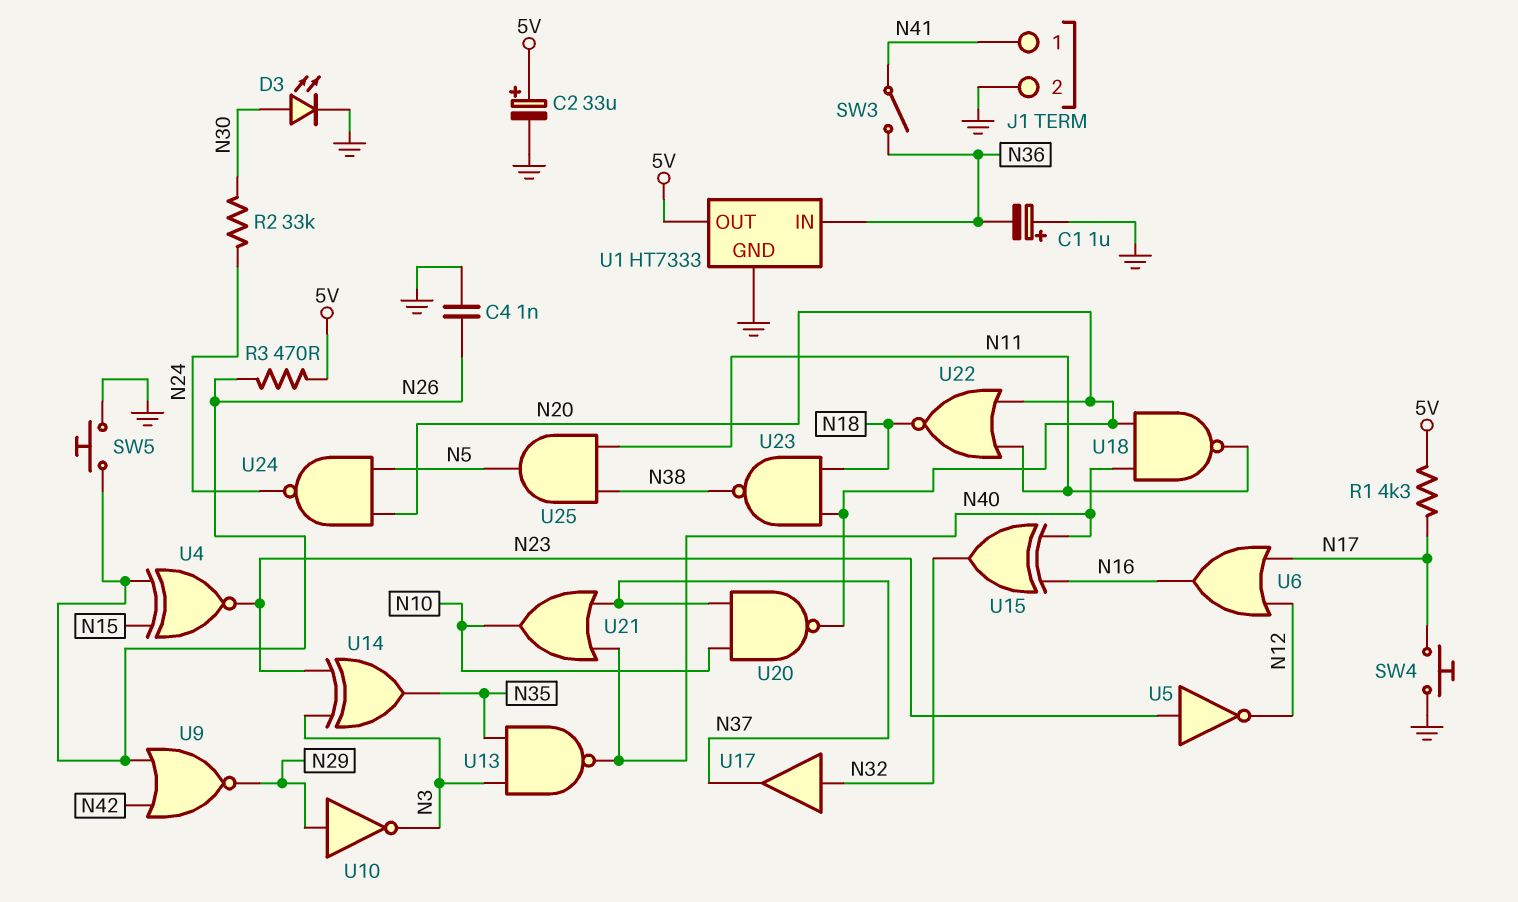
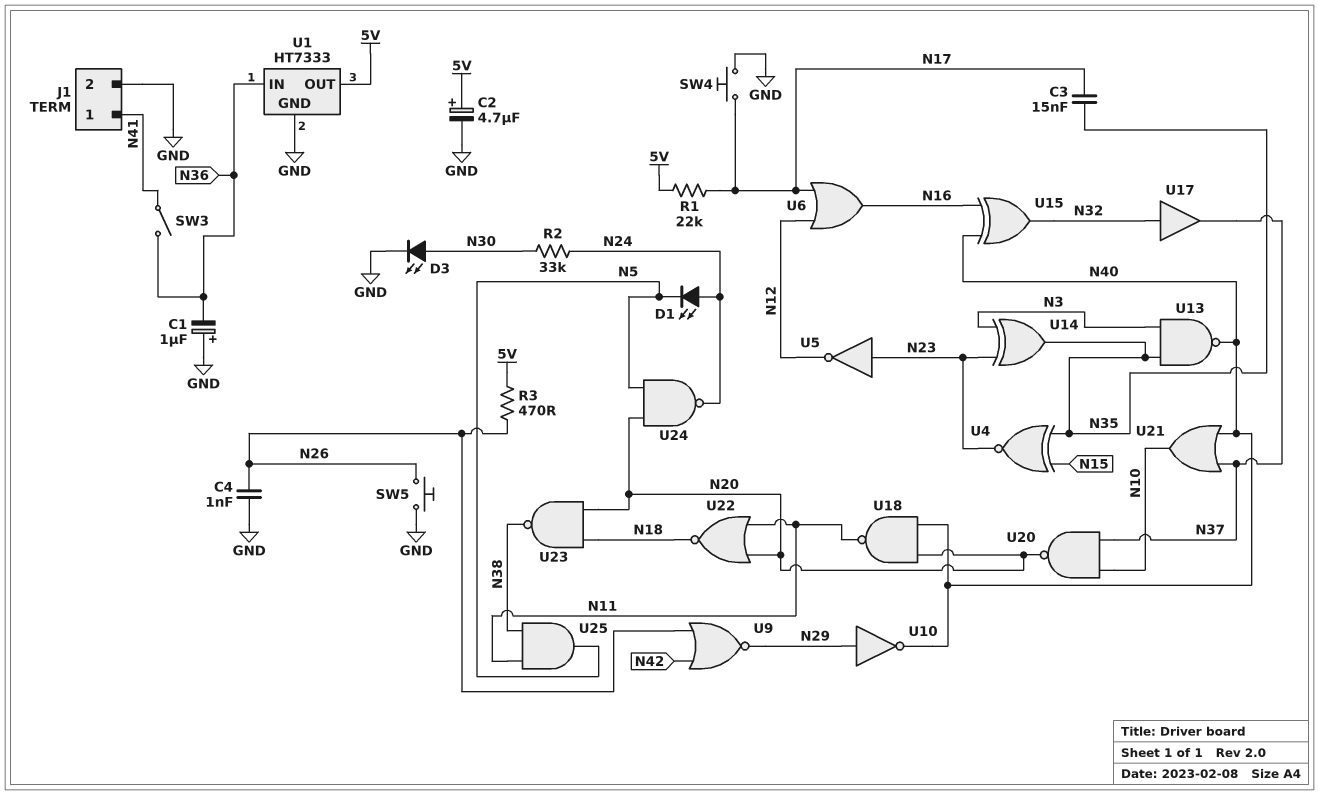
C2: 33uF (plus 5V, minus GND) -> 4.7uF (plus 5V, minus GND)
C3: none -> 15nF (N17, N35)
D1: none -> LED (A N24, K N5)
R1: 4.3k (5V, N17) -> 22k (5V, N17)
U4: XNOR (in N15, in N26, out N23) -> XNOR (in N15, in N35, out N23)
U10: NOT (in N29, out N3) -> NOT (in N29, out N40)

